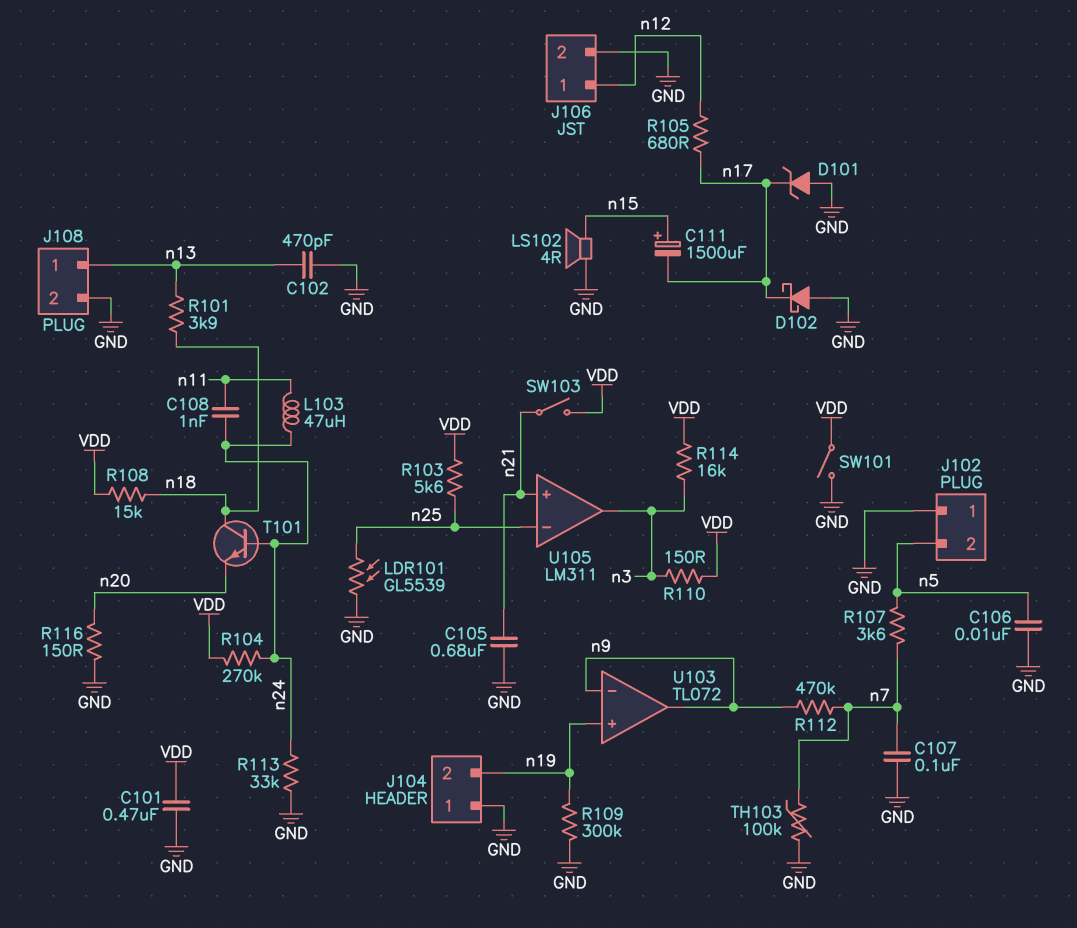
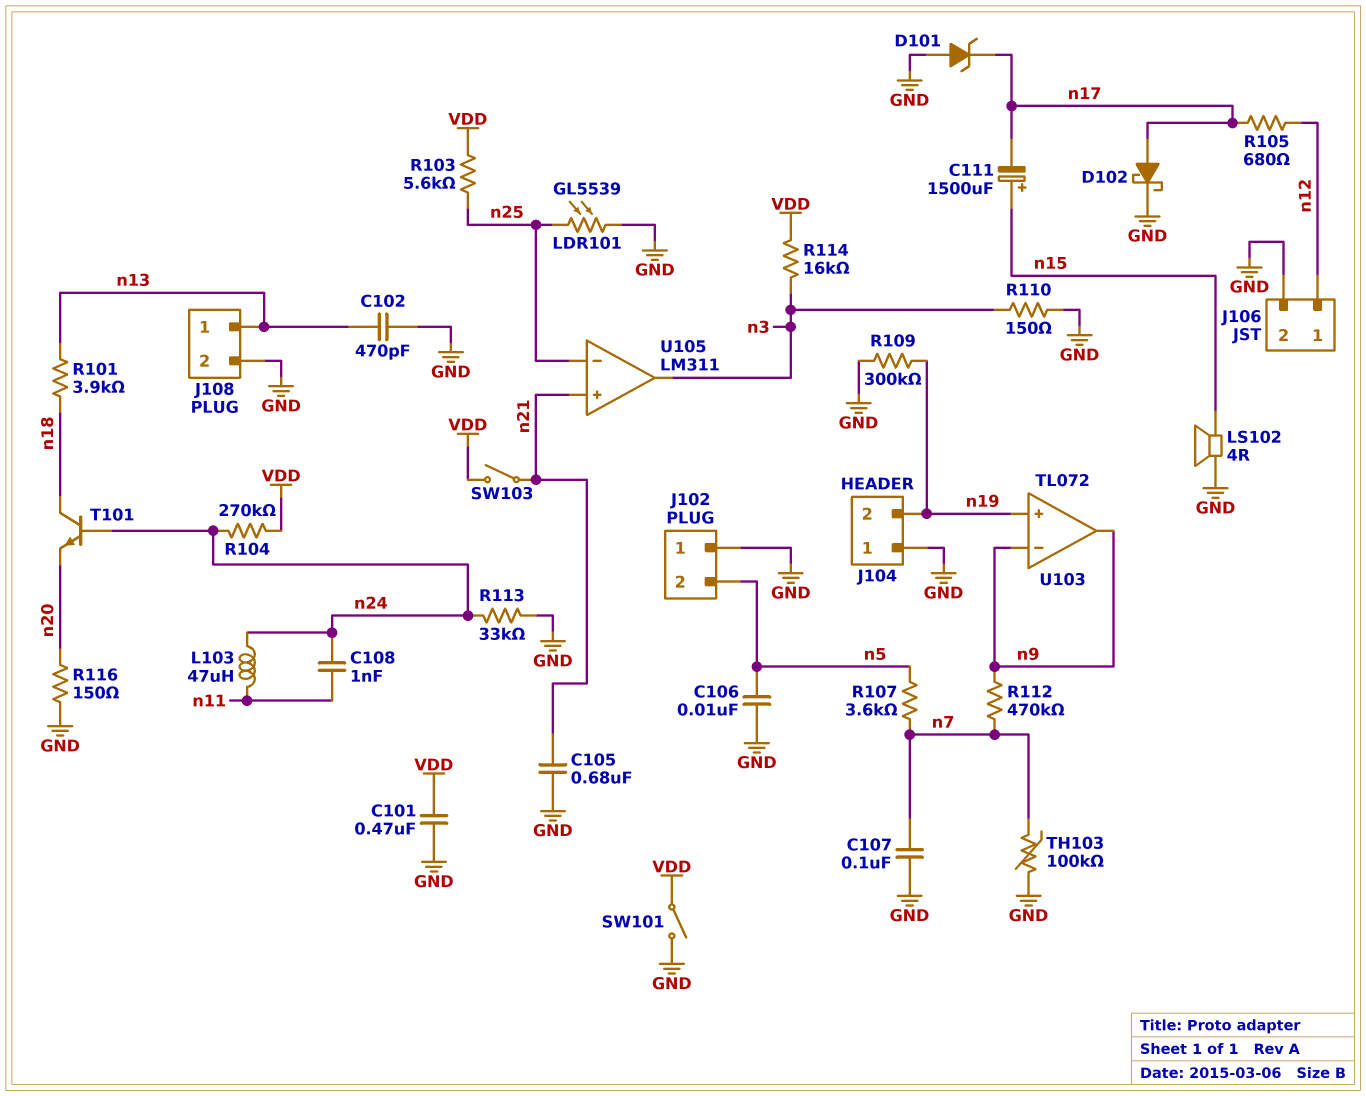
D102: schottky (A GND, K n17) -> schottky (A n17, K GND)
R108: 15k (VDD, n18) -> none
R110: 150 (VDD, n3) -> 150 (GND, n3)

